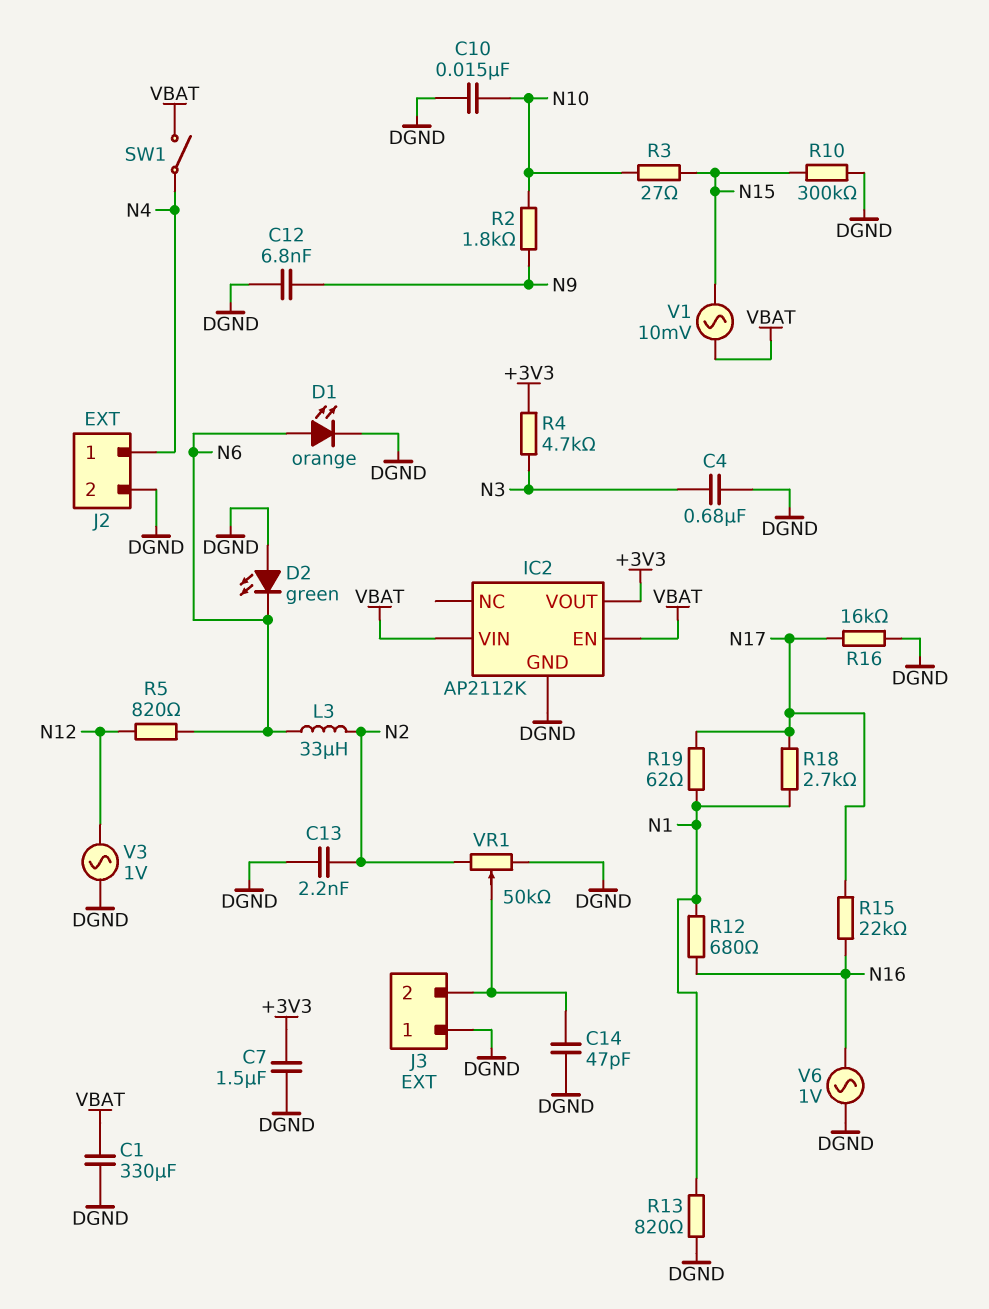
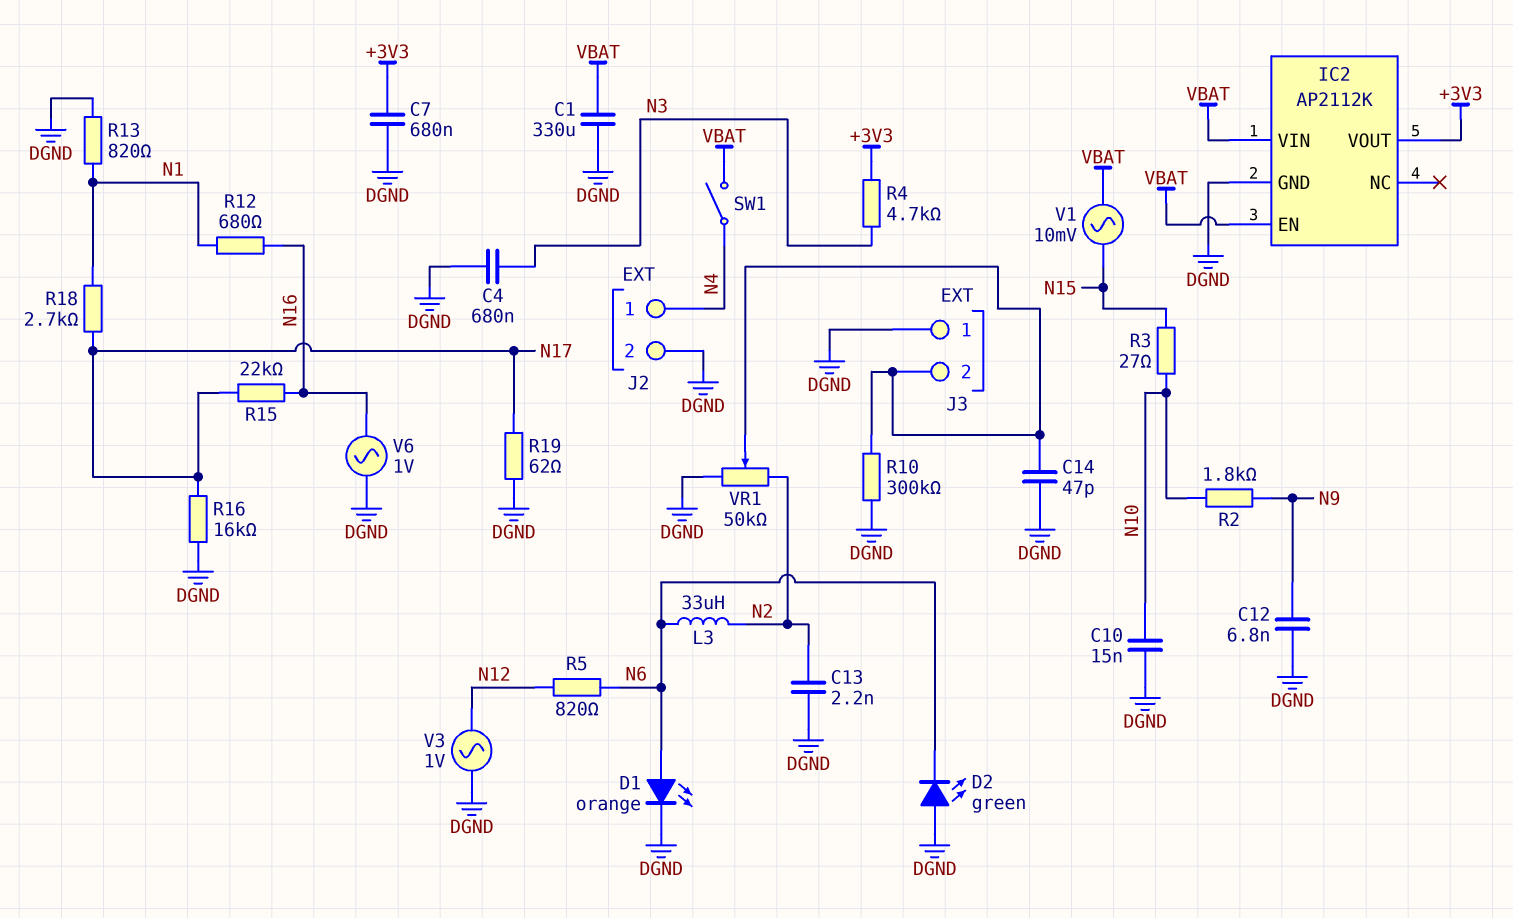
C7: 1.5uF (+3V3, DGND) -> 680nF (+3V3, DGND)
R10: 300k (DGND, N15) -> 300k (DGND, J3/2)
R19: 62 (N1, N17) -> 62 (DGND, N17)

